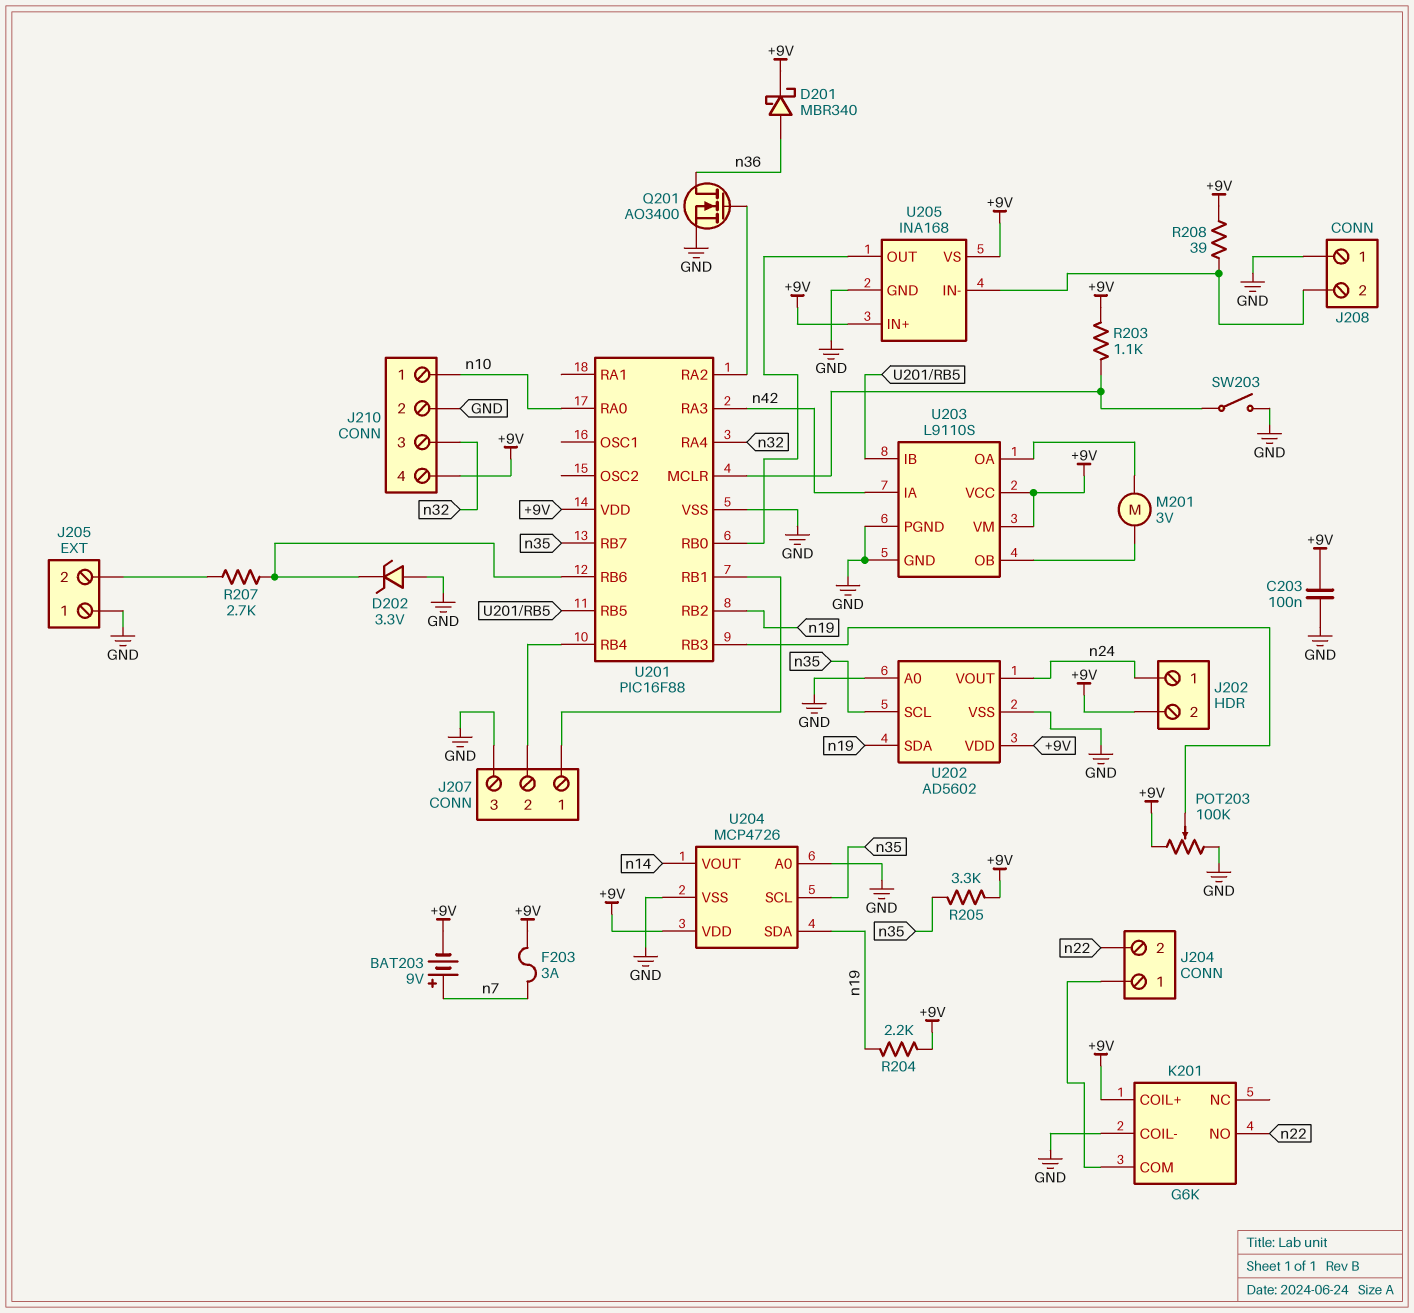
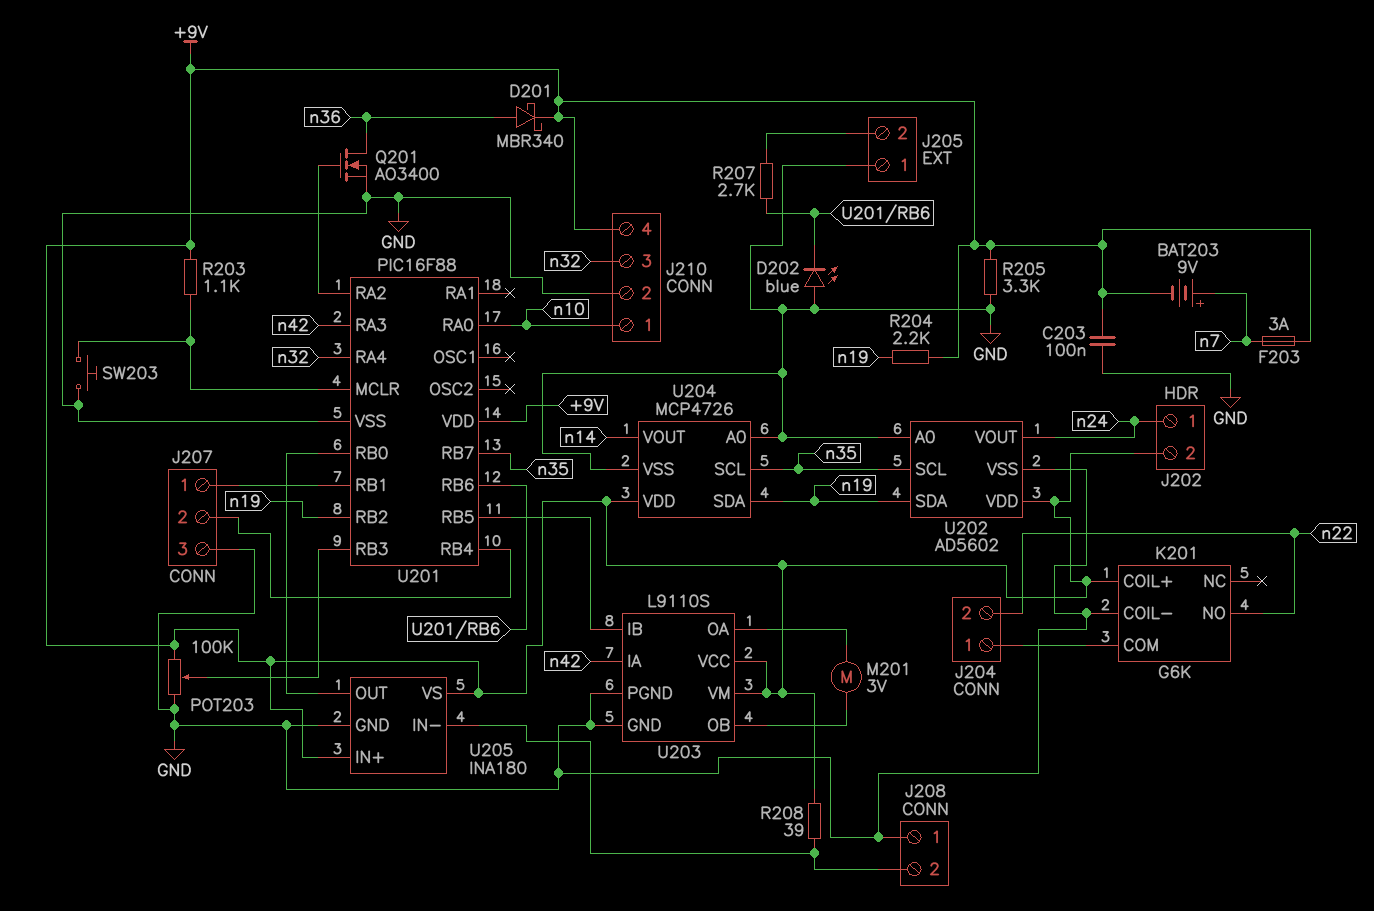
D202: zener 3.3V (A GND, K U201/RB6) -> LED blue (A GND, K U201/RB6)
R205: 3.3k (+9V, n35) -> 3.3k (+9V, GND)
SW203: switch (GND, U201/MCLR) -> button (GND, U201/MCLR)
U205: INA168 -> INA180

